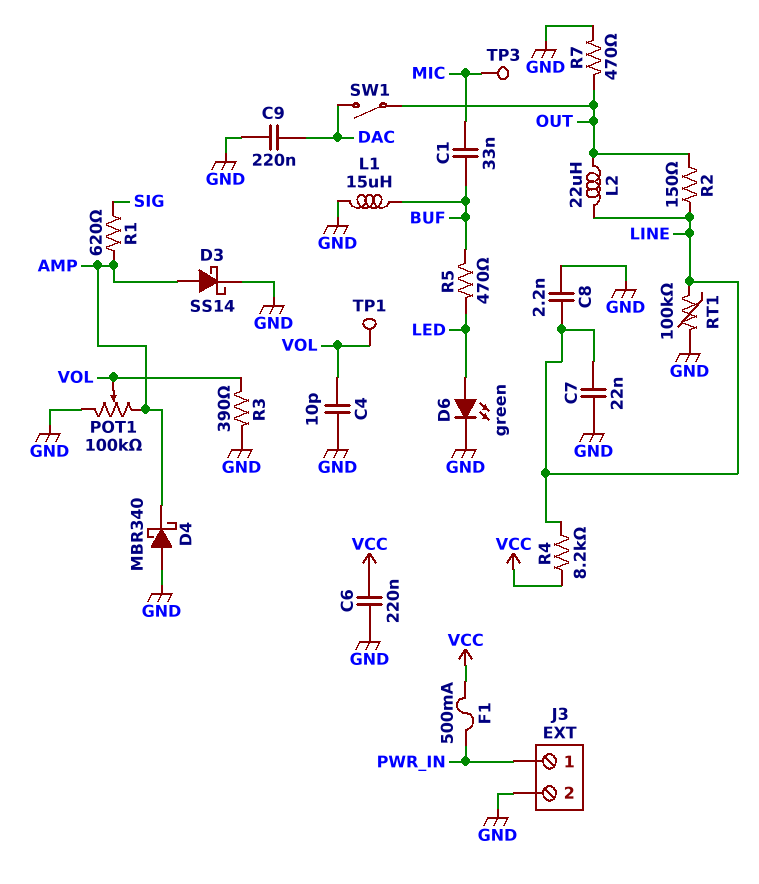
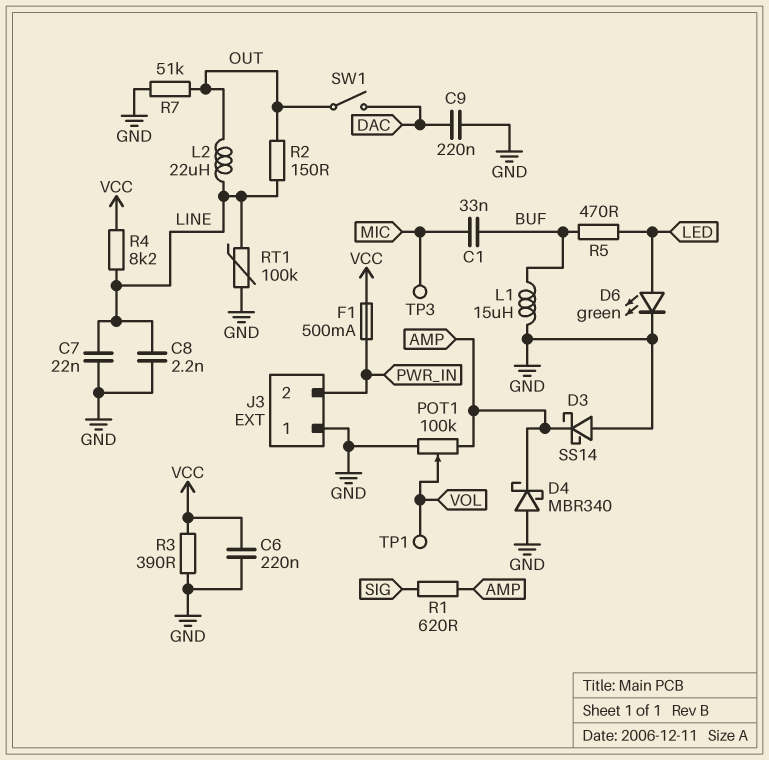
C4: 10pF (GND, VOL) -> none
D3: schottky SS14 (A AMP, K GND) -> schottky SS14 (A GND, K AMP)
J3 pin 1: PWR_IN -> GND
J3 pin 2: GND -> PWR_IN
R3: 390 (GND, VOL) -> 390 (GND, VCC)
R7: 470 (GND, OUT) -> 51k (GND, OUT)

